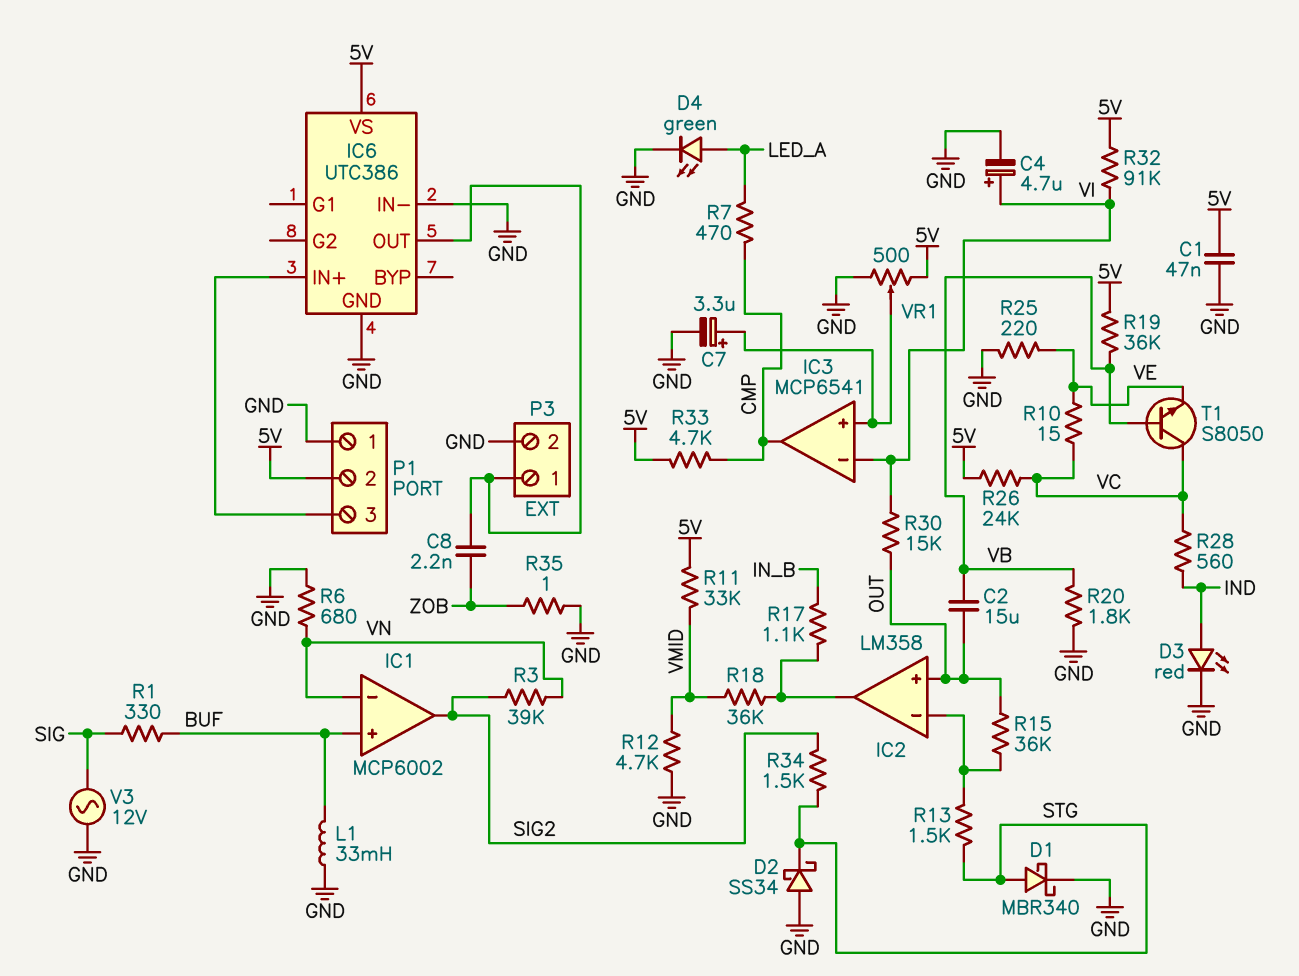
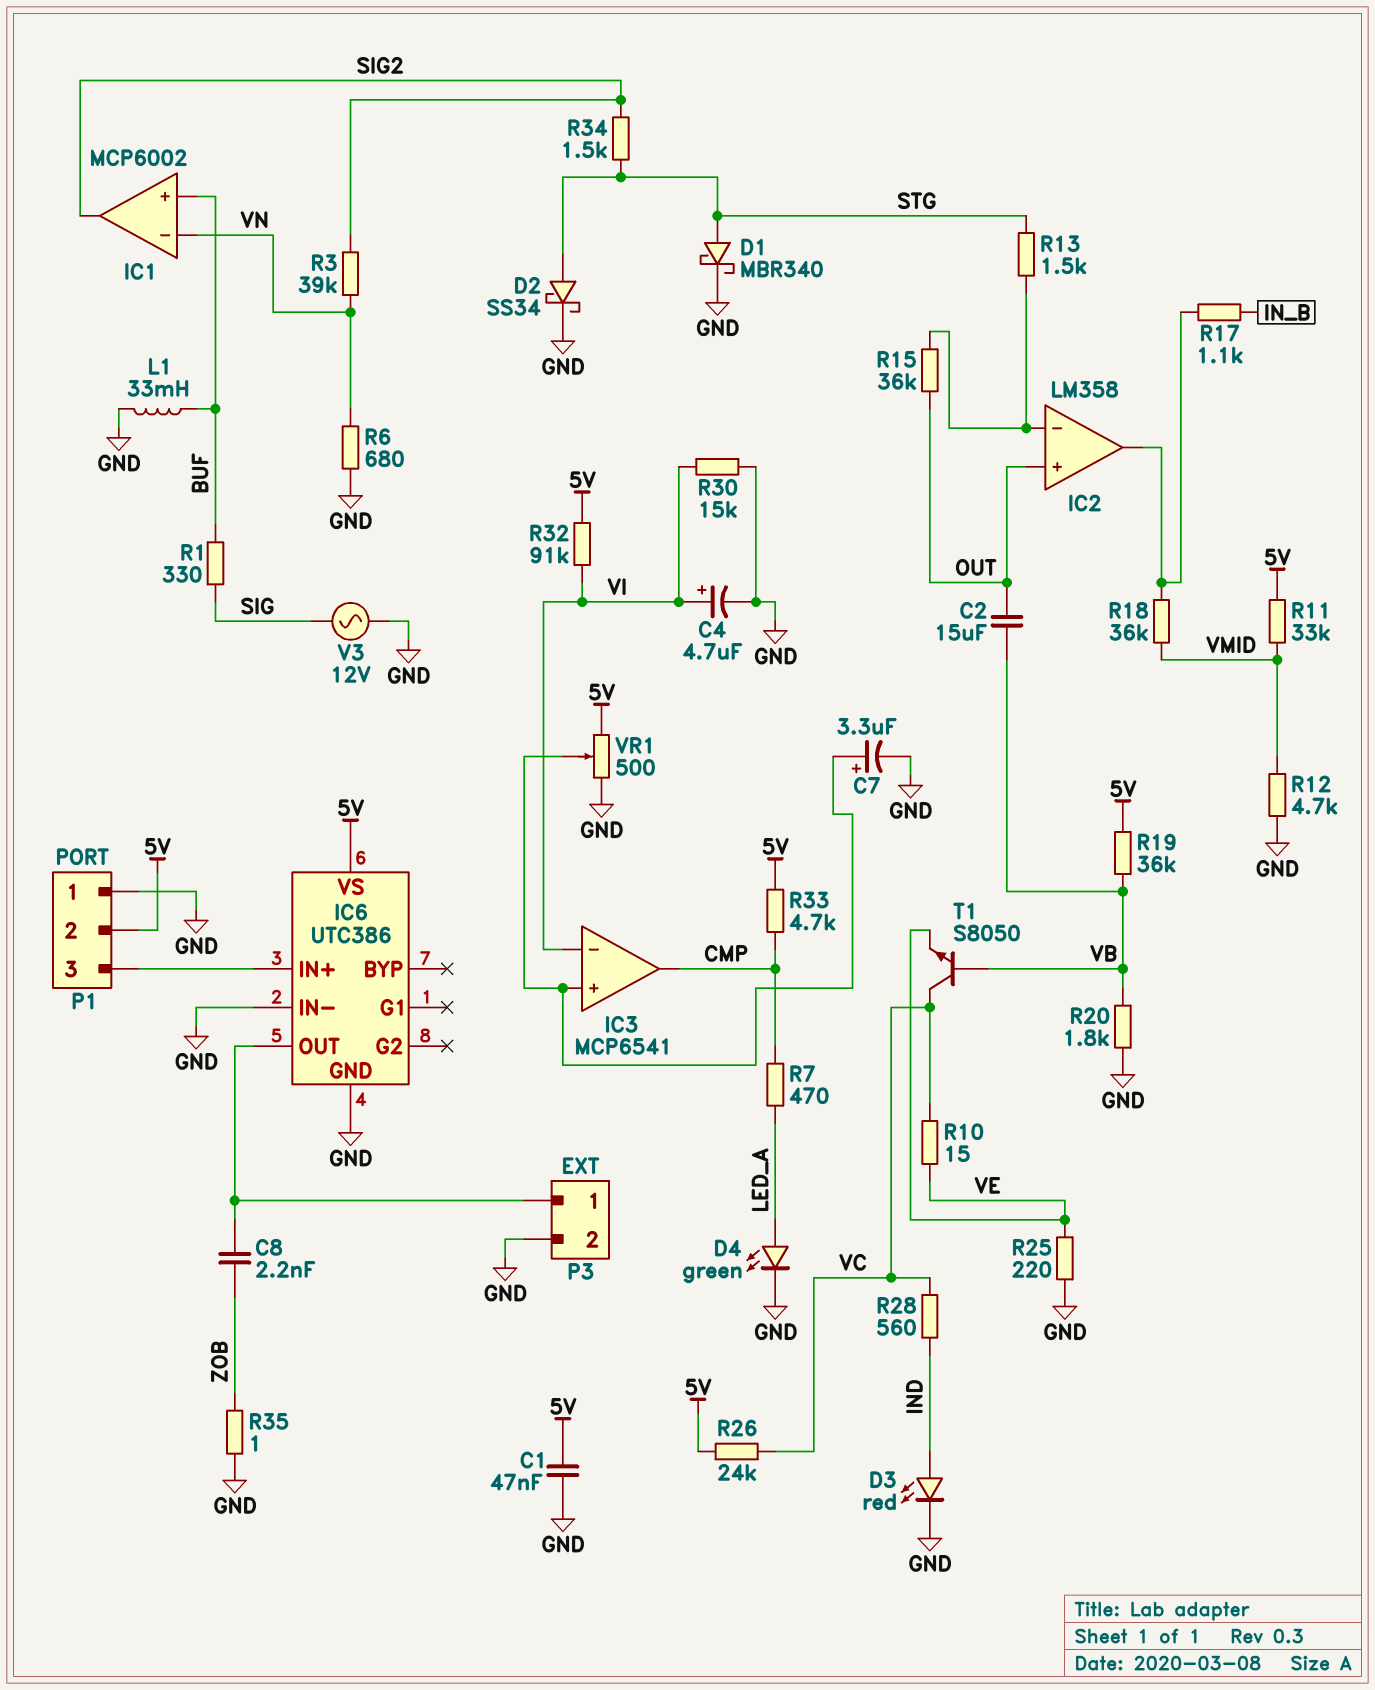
D2: schottky SS34 (A GND, K STG) -> schottky SS34 (A STG, K GND)
R30: 15k (OUT, VI) -> 15k (GND, VI)

